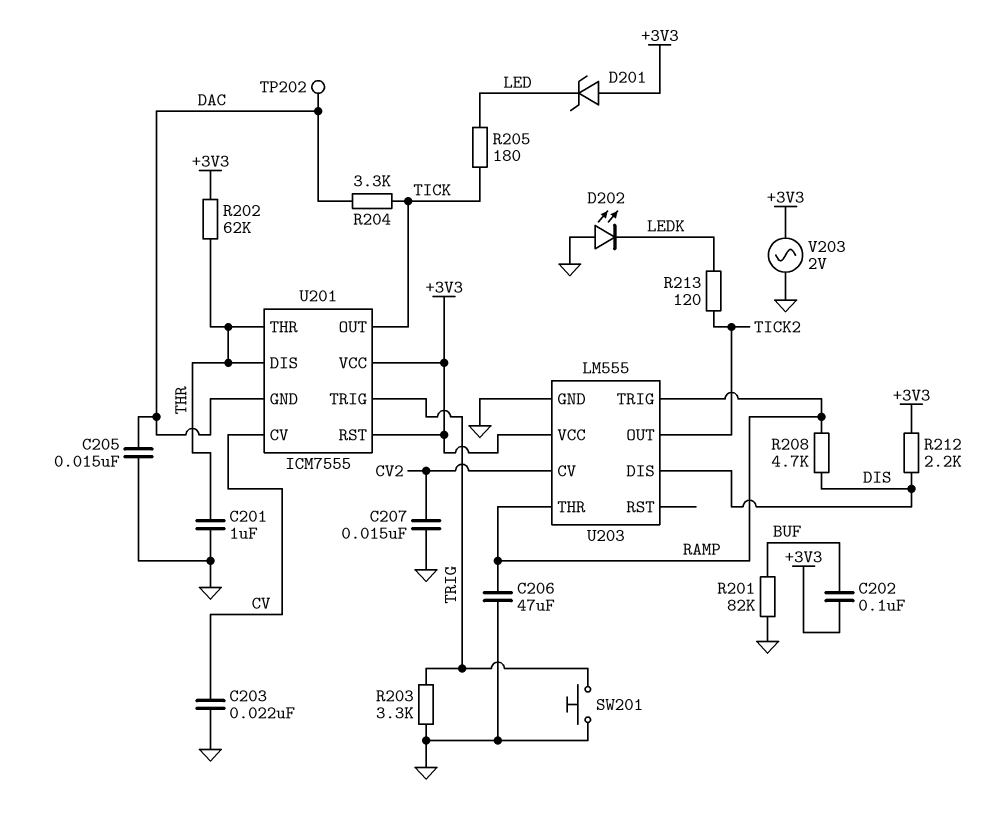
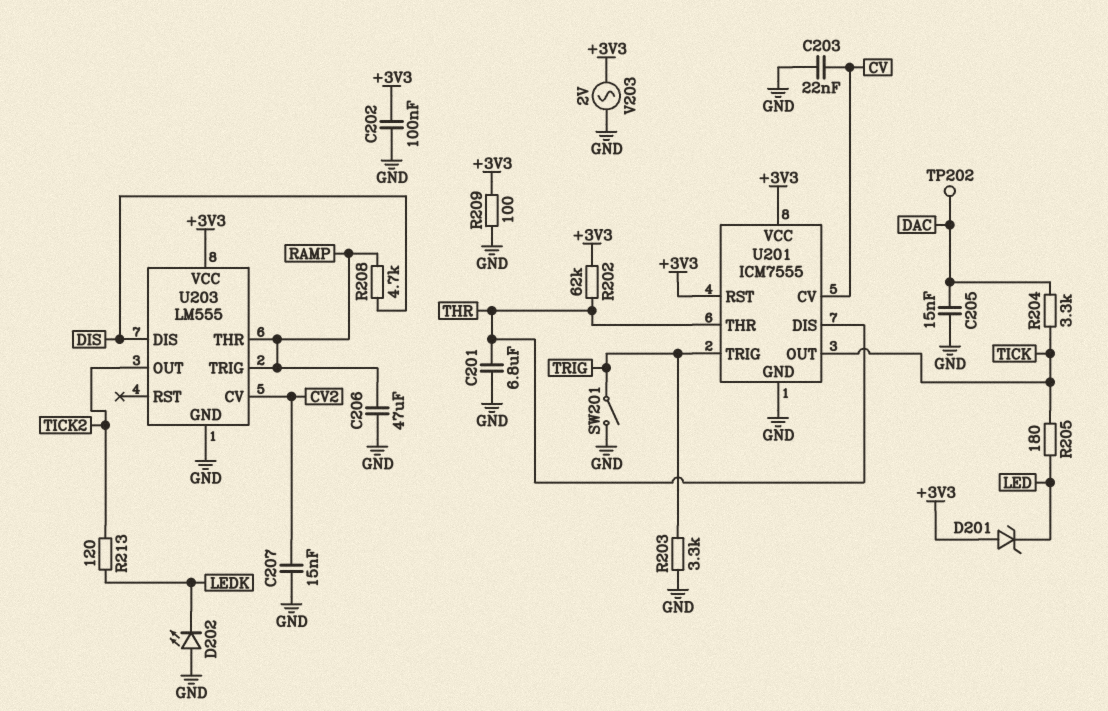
C201: 1uF (GND, THR) -> 6.8uF (GND, THR)
C202: 100nF (+3V3, BUF) -> 100nF (+3V3, GND)
R201: 82k (BUF, GND) -> none
R209: none -> 100 (+3V3, GND)
R212: 2.2k (+3V3, DIS) -> none
SW201: button (GND, TRIG) -> switch (GND, TRIG)
U201 pin GND: DAC -> GND

